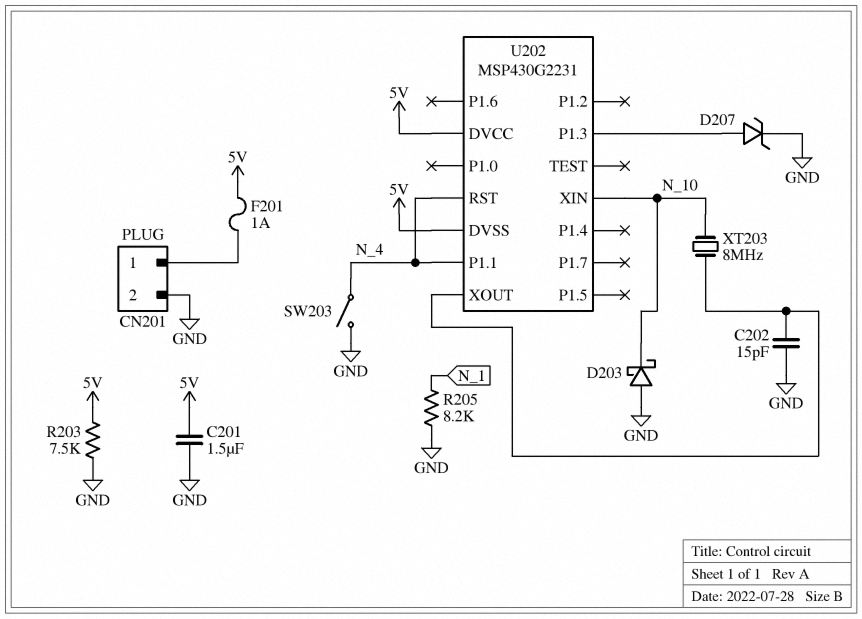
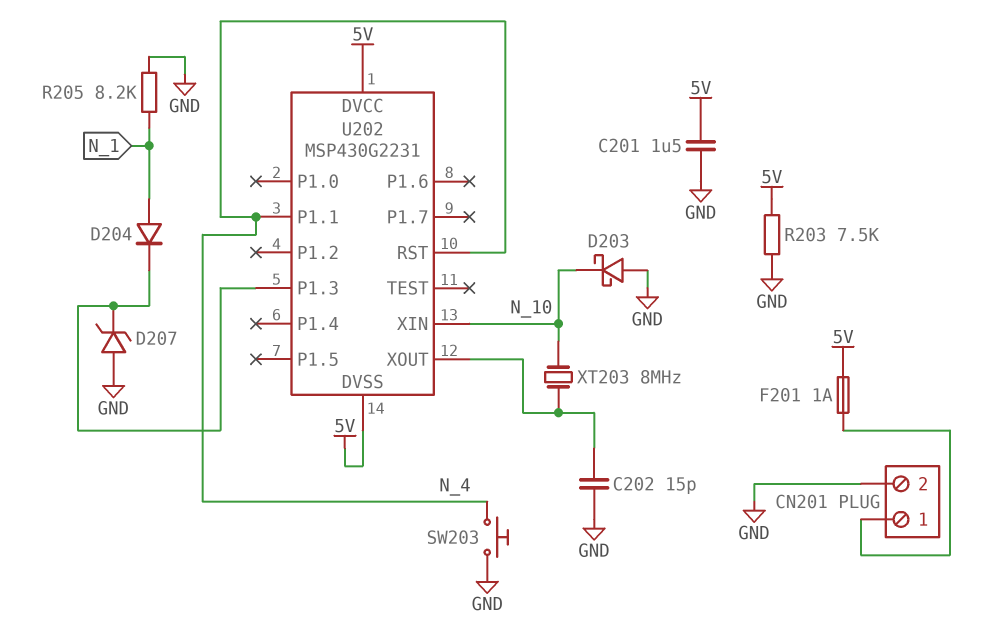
D204: none -> diode (A N_1, K U202/P1.3)
D207: zener (A U202/P1.3, K GND) -> zener (A GND, K U202/P1.3)
SW203: switch (GND, N_4) -> button (GND, N_4)

